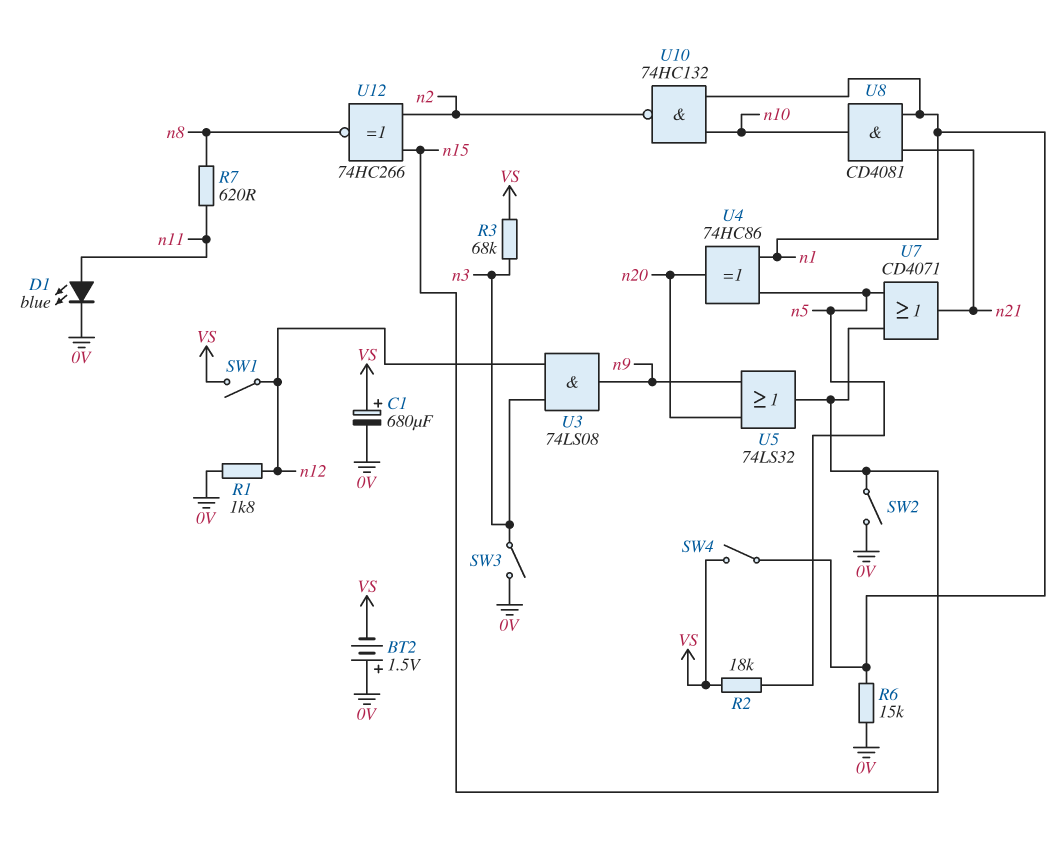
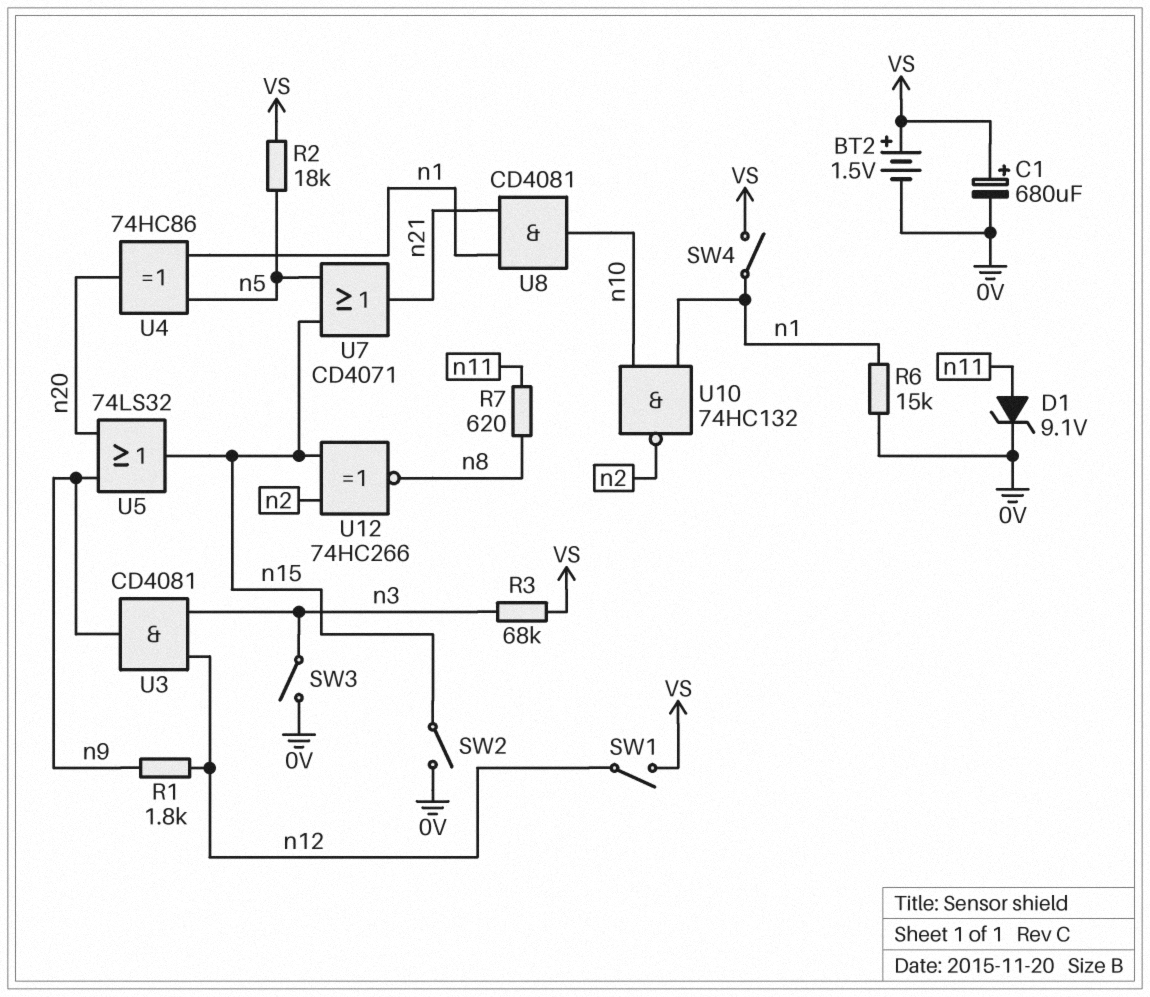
BT2: 1.5V (plus 0V, minus VS) -> 1.5V (plus VS, minus 0V)
D1: LED blue (A n11, K 0V) -> zener 9.1V (A n11, K 0V)
R1: 1.8k (0V, n12) -> 1.8k (n9, n12)
U3: AND 74LS08 (in n3, in n12, out n9) -> AND CD4081 (in n3, in n12, out n9)

